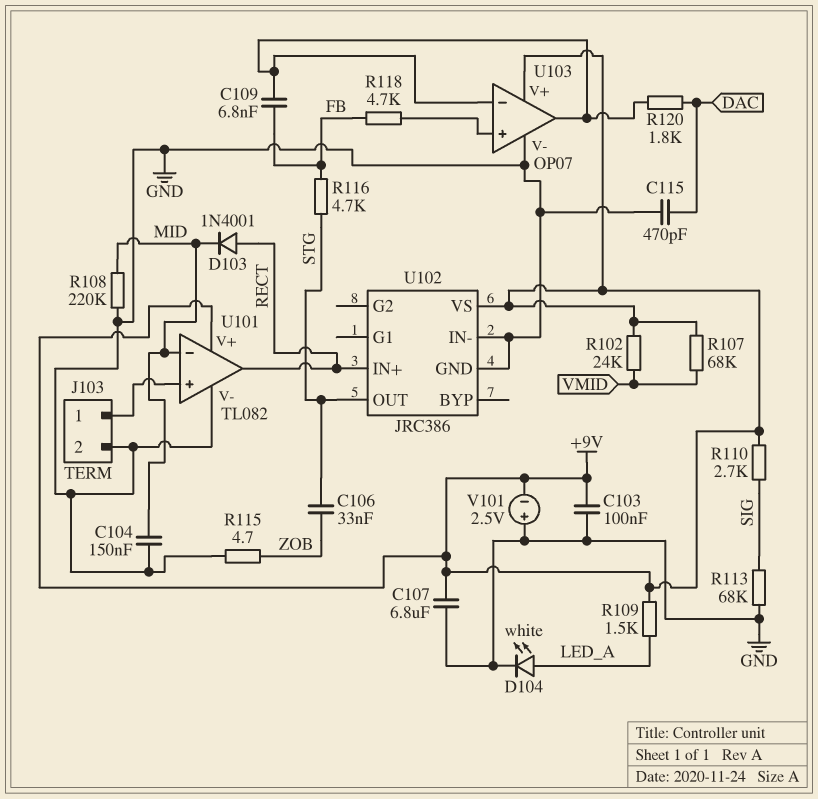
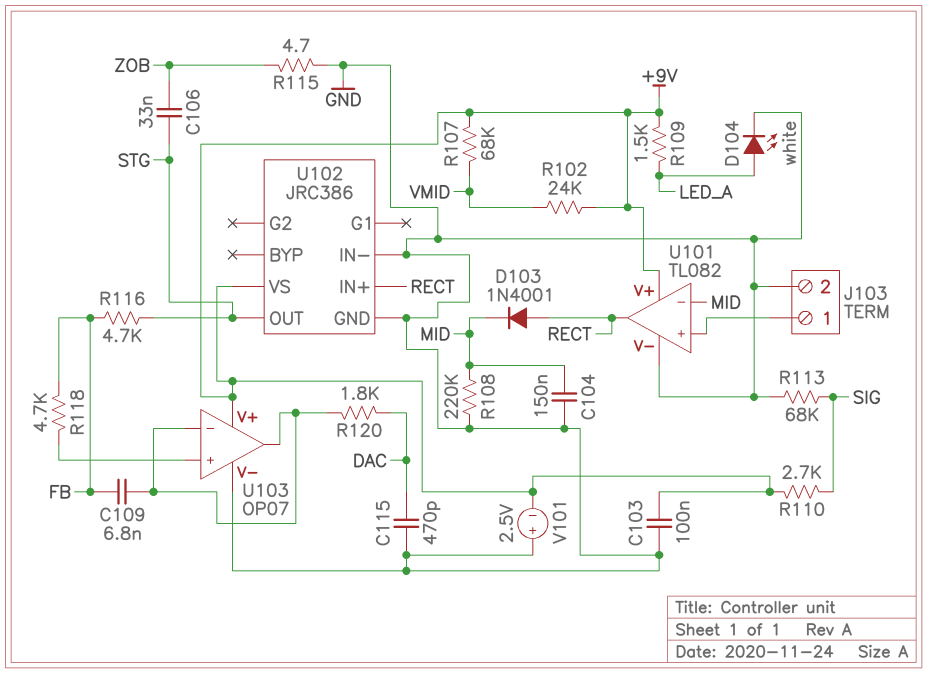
C107: 6.8uF (+9V, GND) -> none

